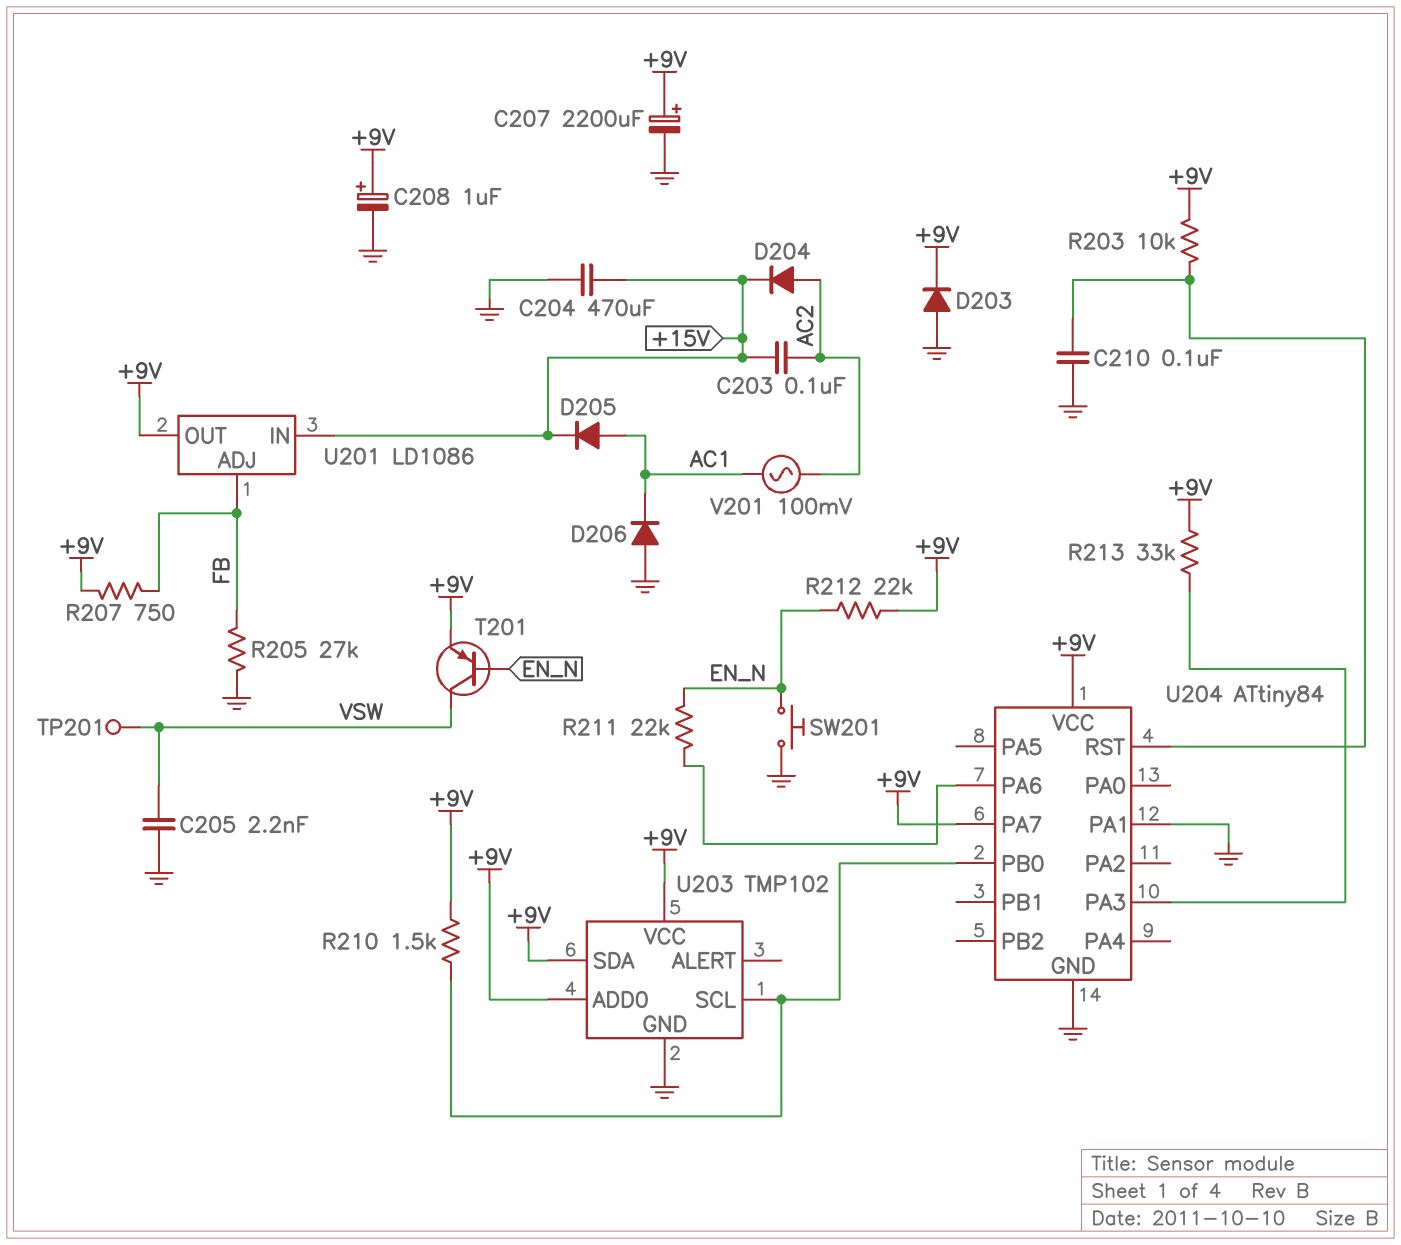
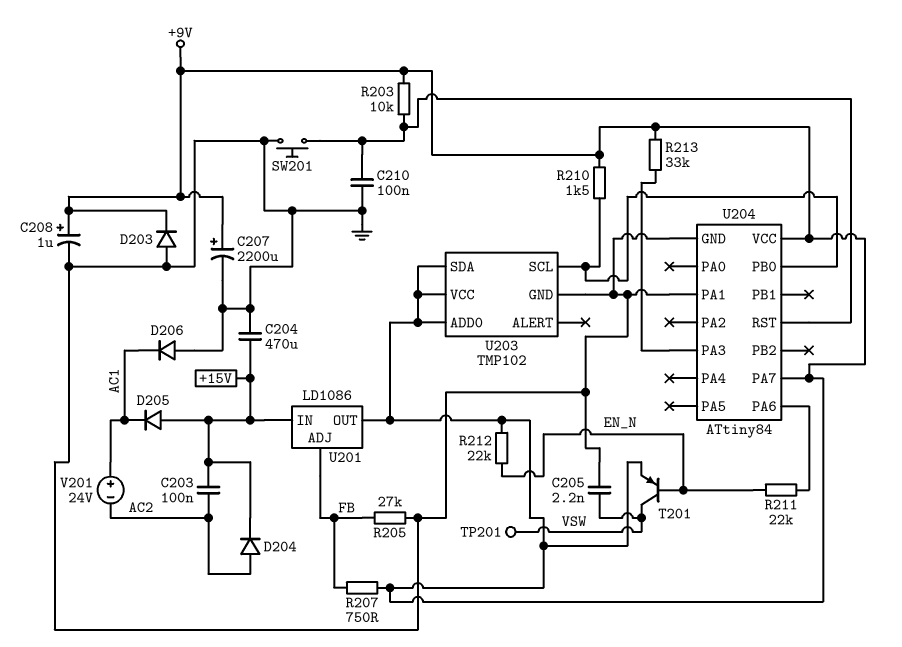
D205: diode (A AC1, K +15V) -> diode (A +15V, K AC1)
SW201: button (EN_N, GND) -> button (GND, U204/RST)
V201: AC 100mV (AC1, AC2) -> 24V (plus AC1, minus AC2)

